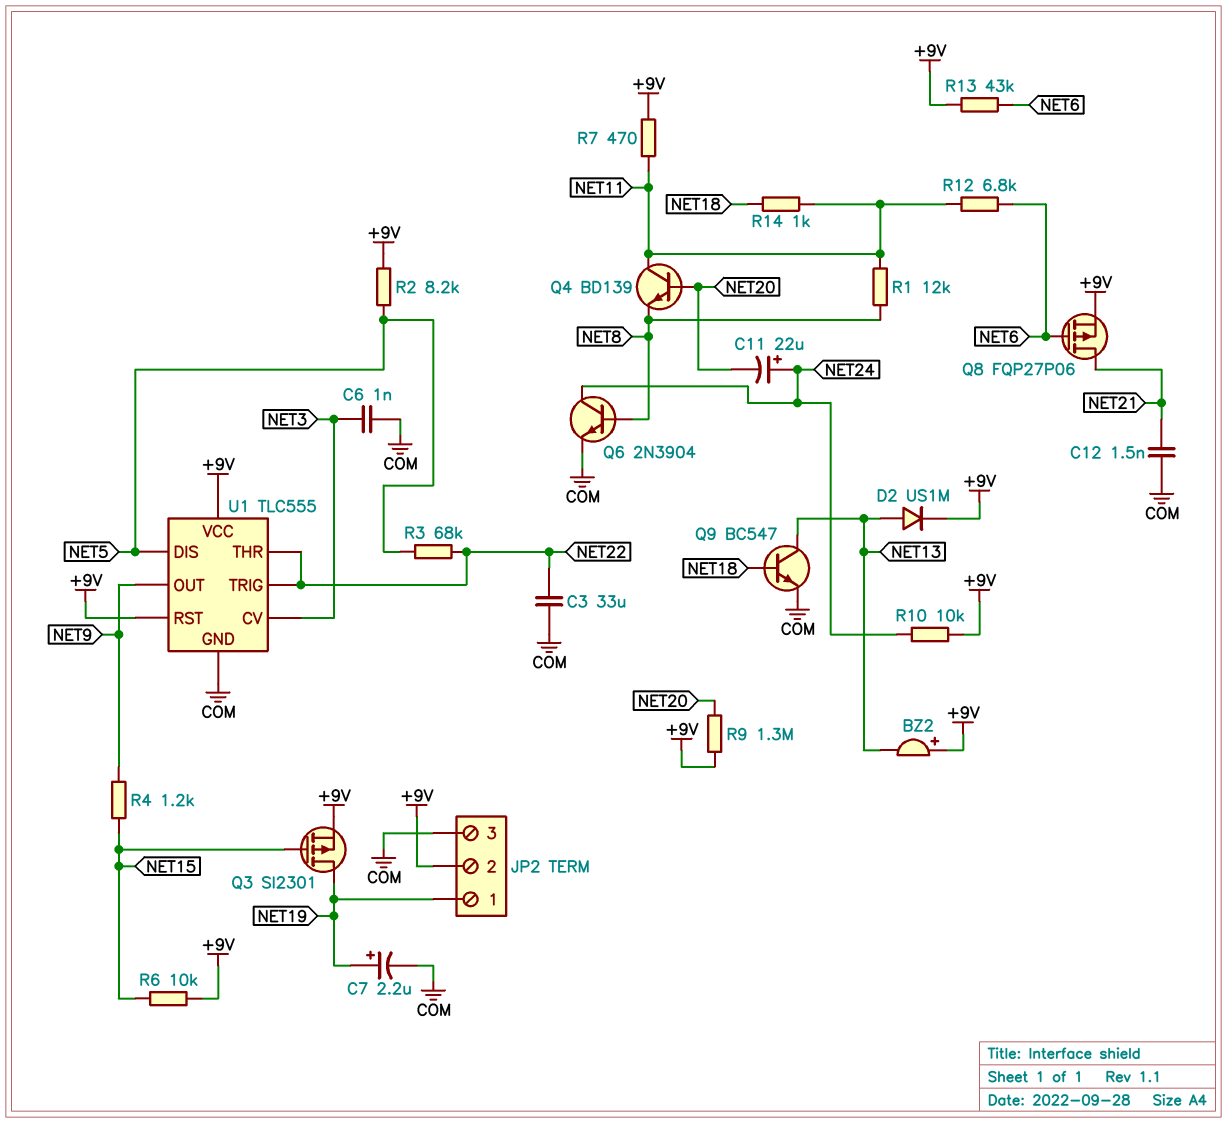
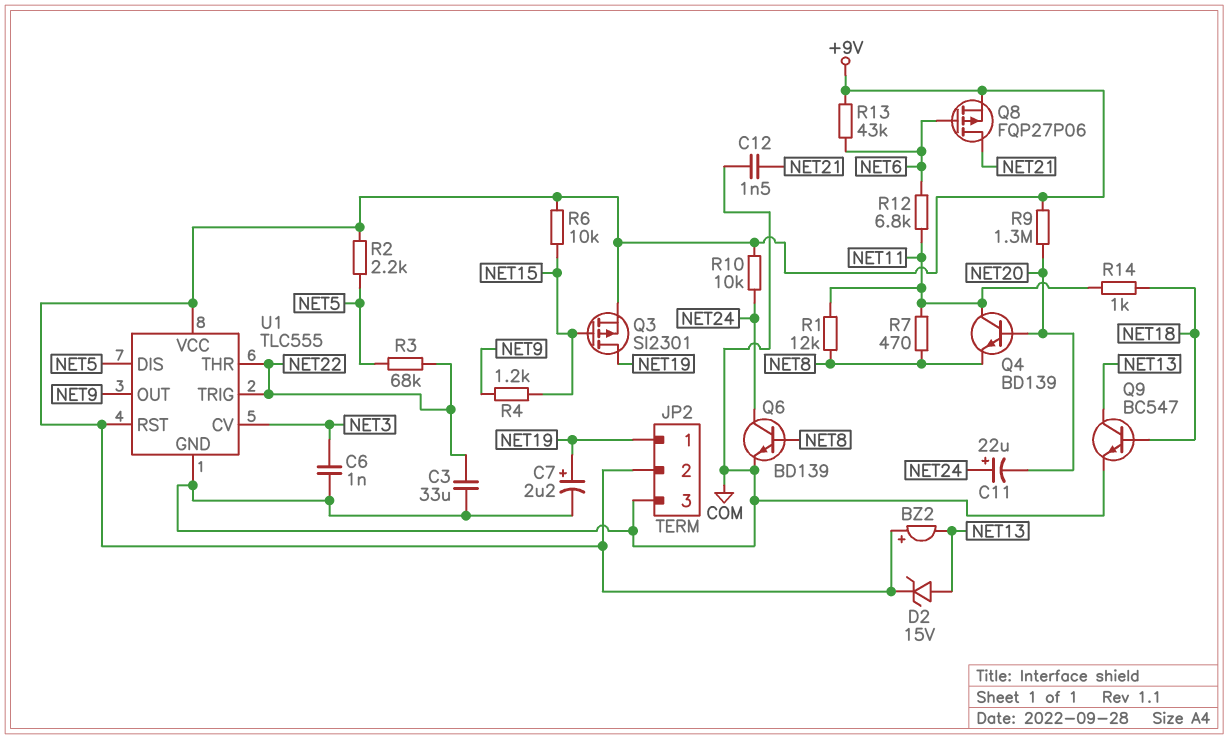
D2: diode US1M (A NET13, K +9V) -> zener 15V (A NET13, K +9V)
Q6: NPN 2N3904 (B NET8, C NET24, E COM) -> NPN BD139 (B NET8, C NET24, E COM)
R2: 8.2k (+9V, NET5) -> 2.2k (+9V, NET5)
R7: 470 (+9V, NET11) -> 470 (NET8, NET11)

